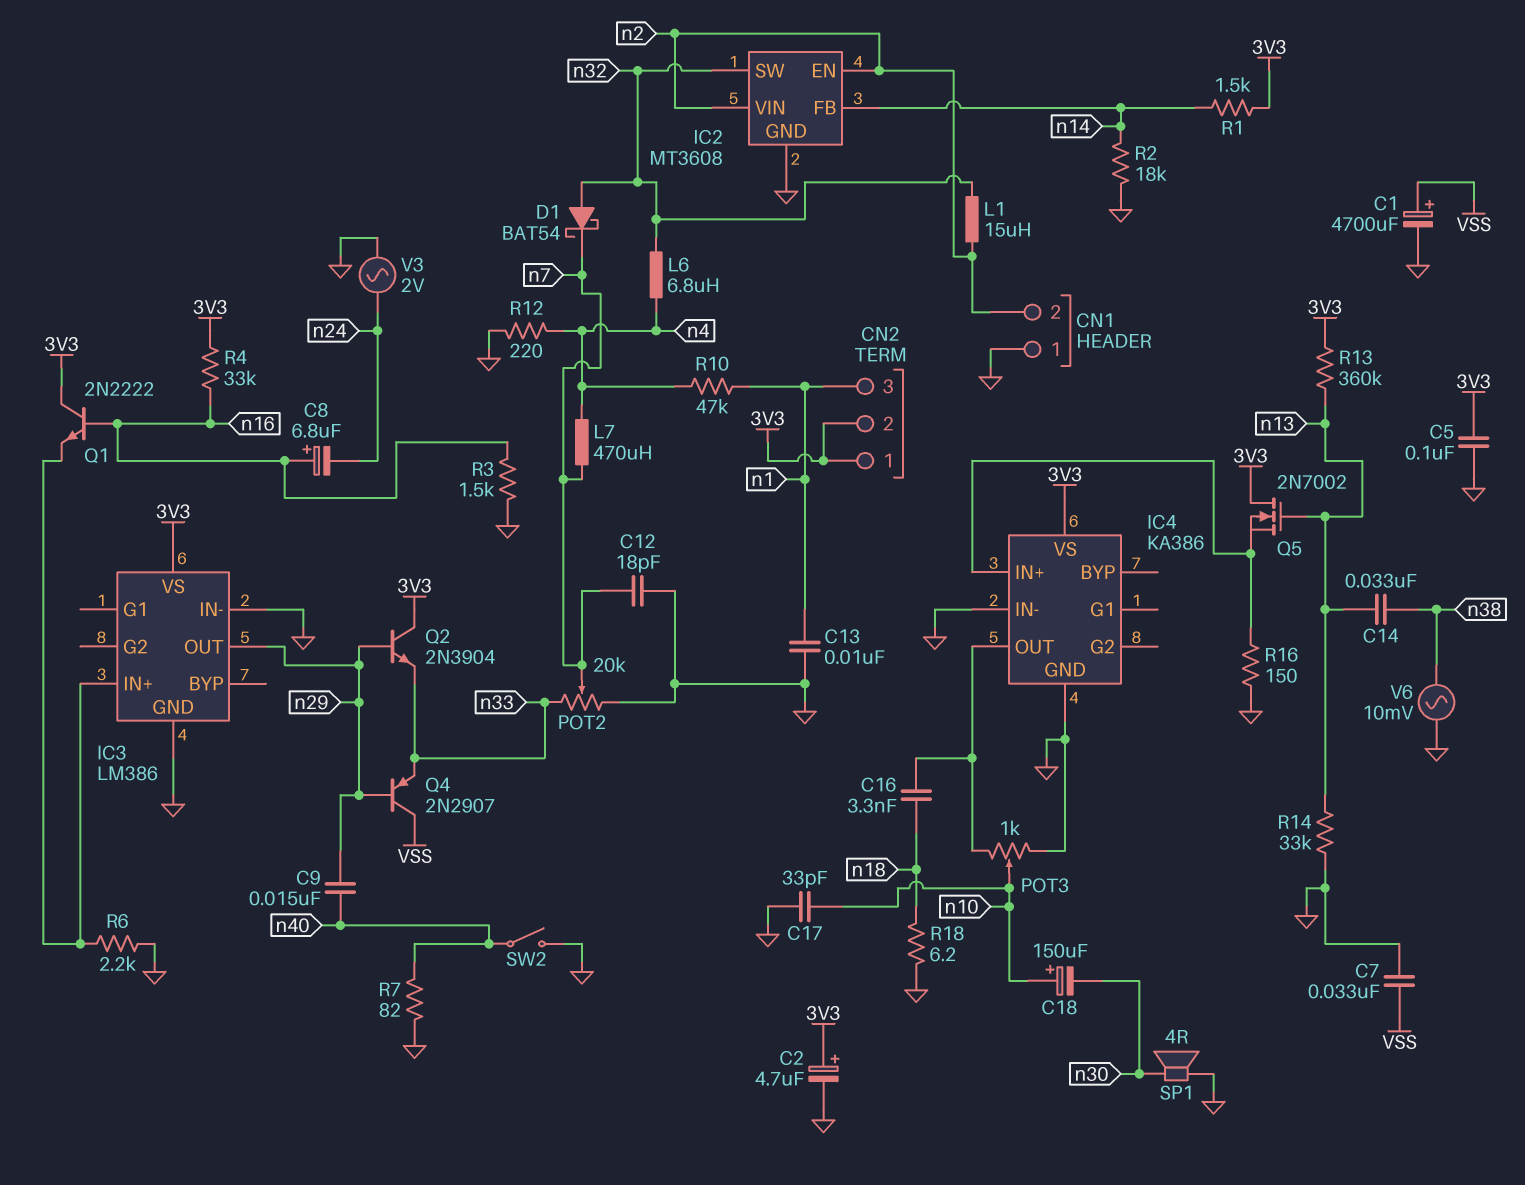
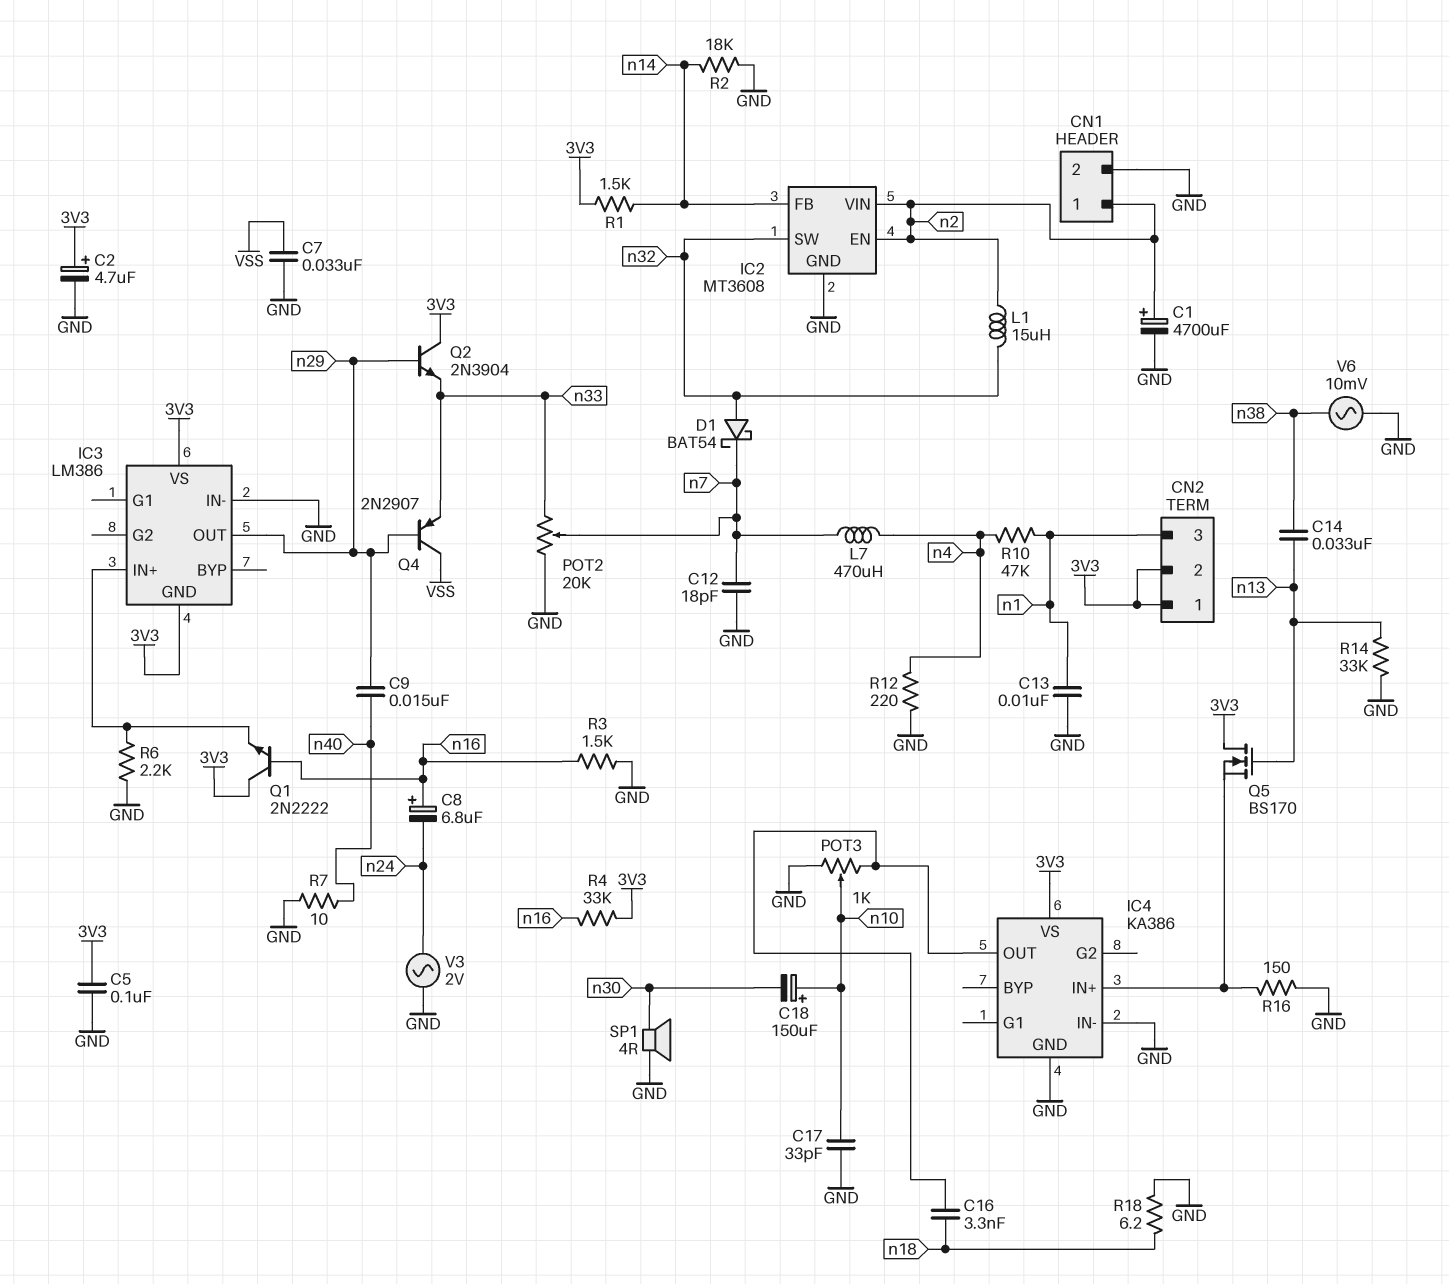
C1: 4700uF (plus VSS, minus GND) -> 4700uF (plus n2, minus GND)
CN1 pin 1: GND -> n2
CN1 pin 2: n2 -> GND
IC3 pin GND: GND -> 3V3
L6: 6.8uH (n4, n32) -> none
Q5: NMOS 2N7002 (G n13, D 3V3, S IC4/IN+) -> NMOS BS170 (G n13, D 3V3, S IC4/IN+)
R7: 82 (GND, n40) -> 10 (GND, n40)
R13: 360k (3V3, n13) -> none
SW2: switch (GND, n40) -> none

